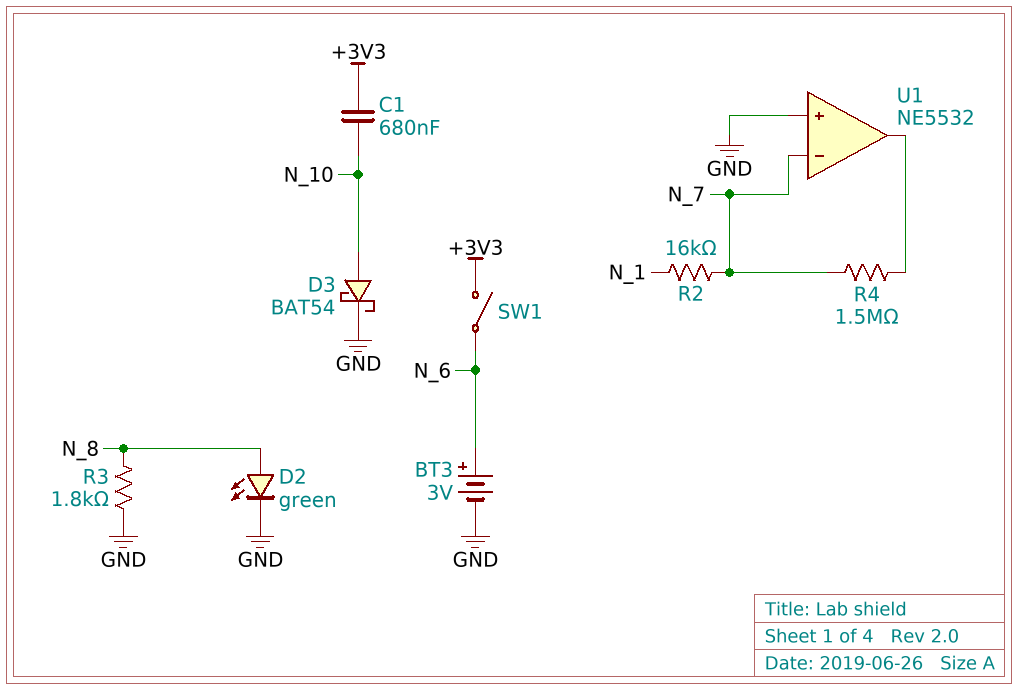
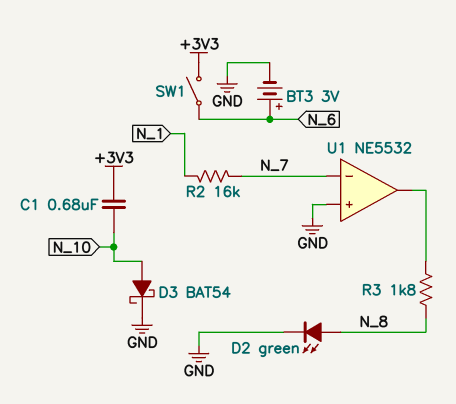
R3: 1.8k (GND, N_8) -> 1.8k (N_8, U1/out)
R4: 1.5M (N_7, U1/out) -> none

